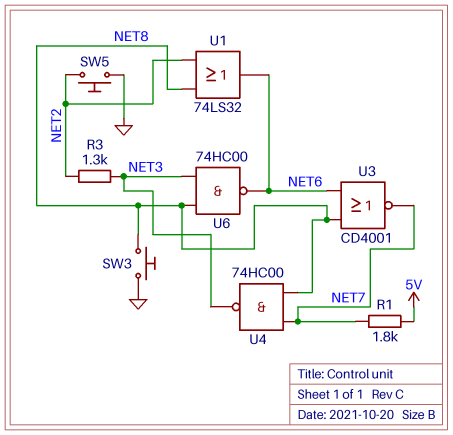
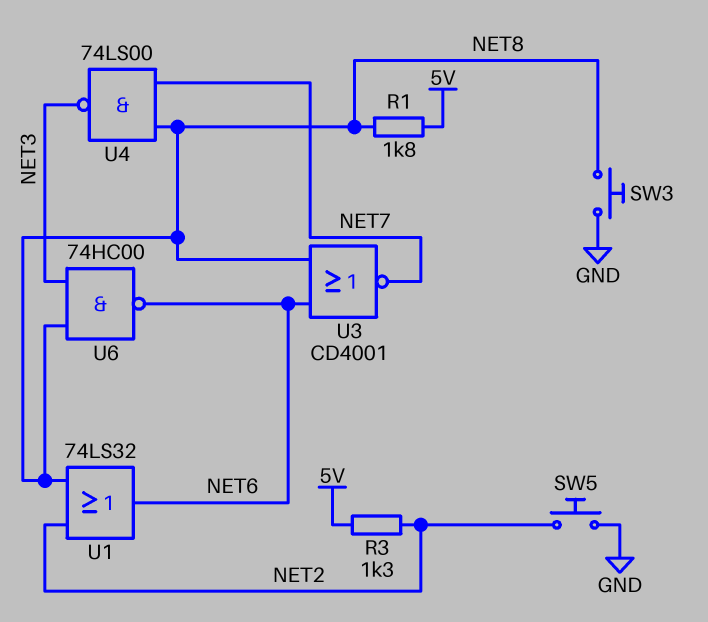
R1: 1.8k (5V, NET7) -> 1.8k (5V, NET8)
R3: 1.3k (NET2, NET3) -> 1.3k (5V, NET2)
U4: NAND 74HC00 (in NET7, in NET8, out NET3) -> NAND 74LS00 (in NET7, in NET8, out NET3)

